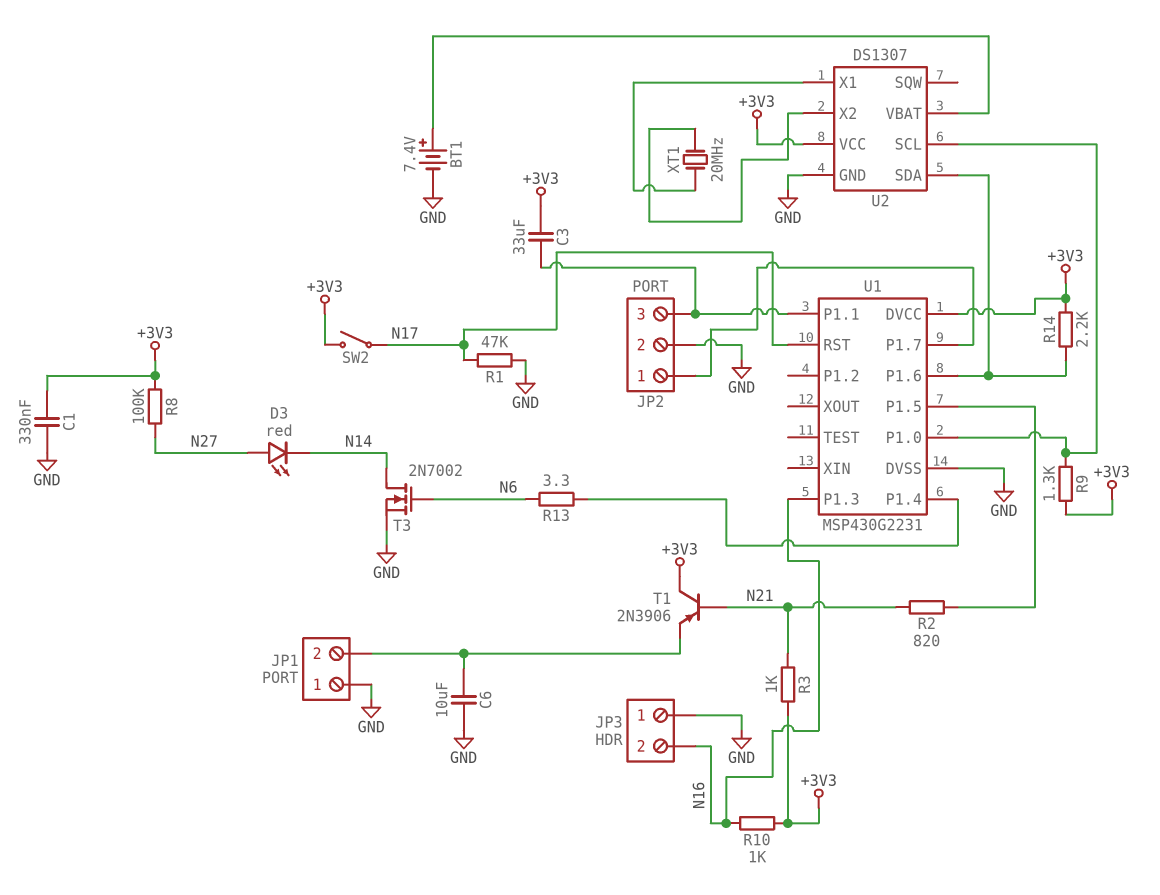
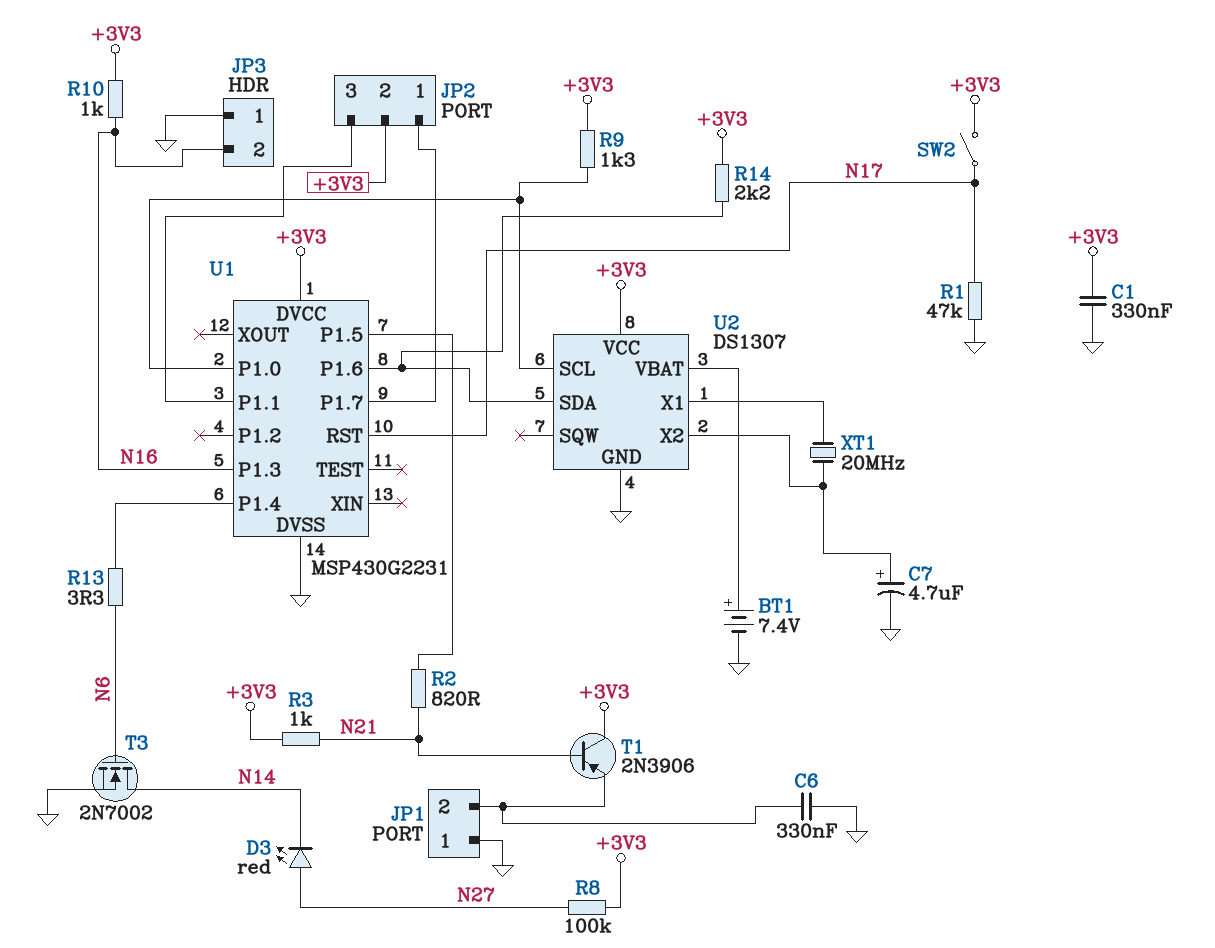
C3: 33uF (+3V3, JP2/3) -> none
C6: 10uF (GND, JP1/2) -> 330nF (GND, JP1/2)
C7: none -> 4.7uF (plus U2/X2, minus GND)
JP2 pin 2: GND -> +3V3

